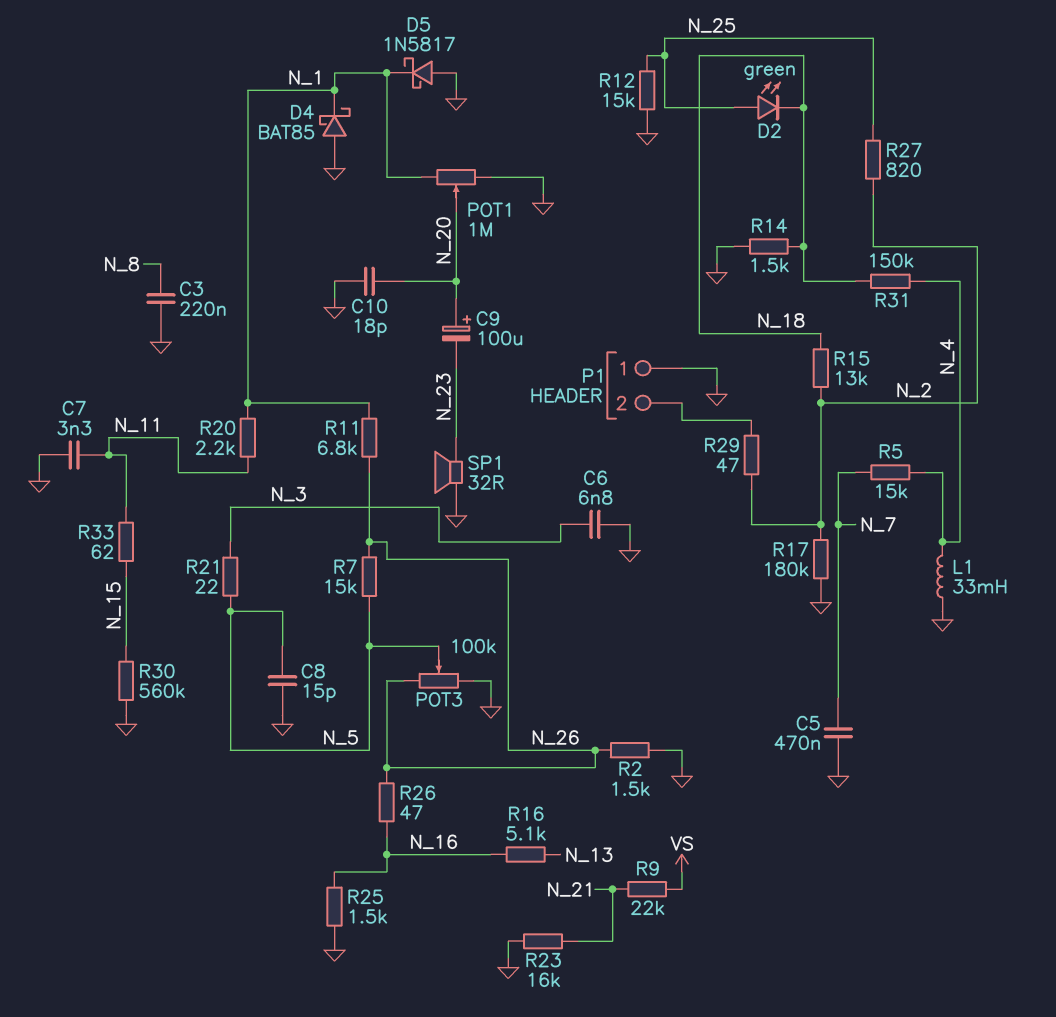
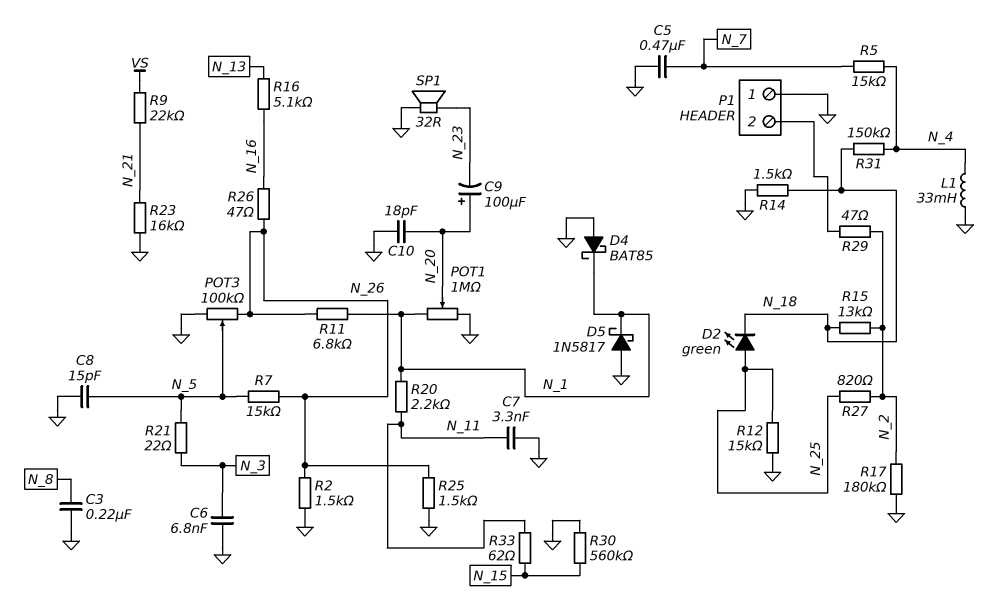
R25: 1.5k (GND, N_16) -> 1.5k (GND, N_26)

